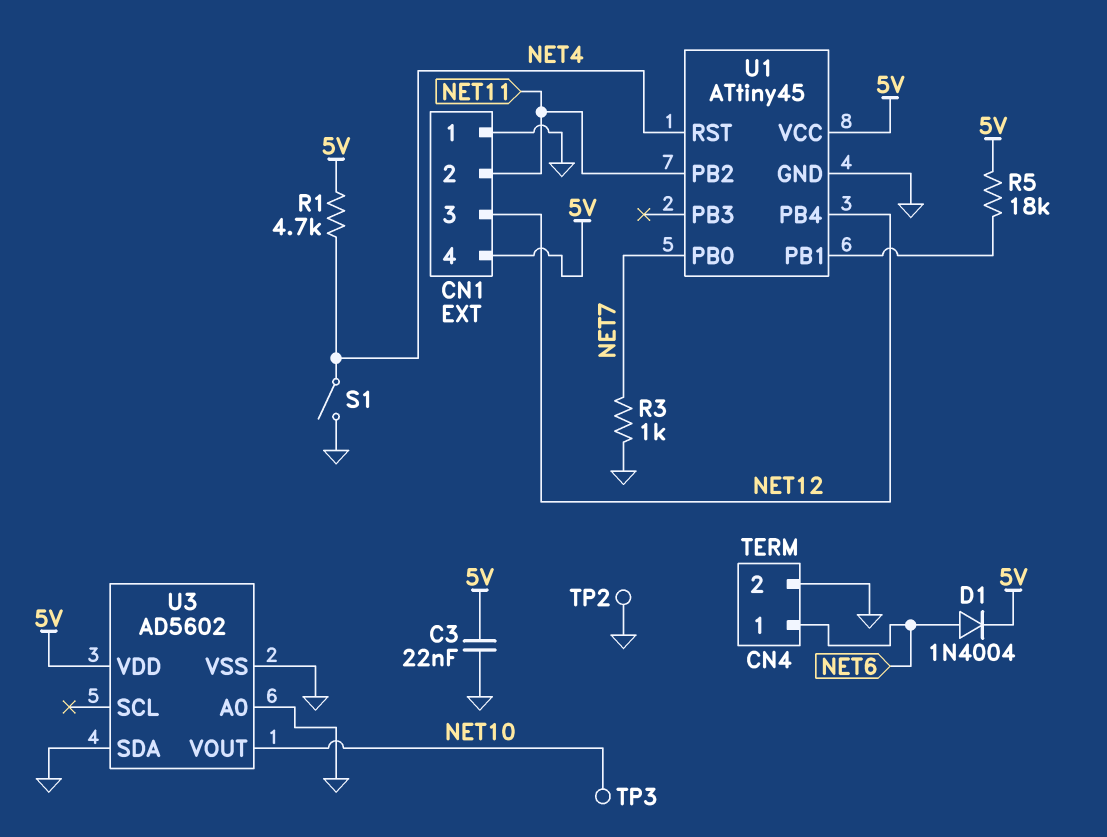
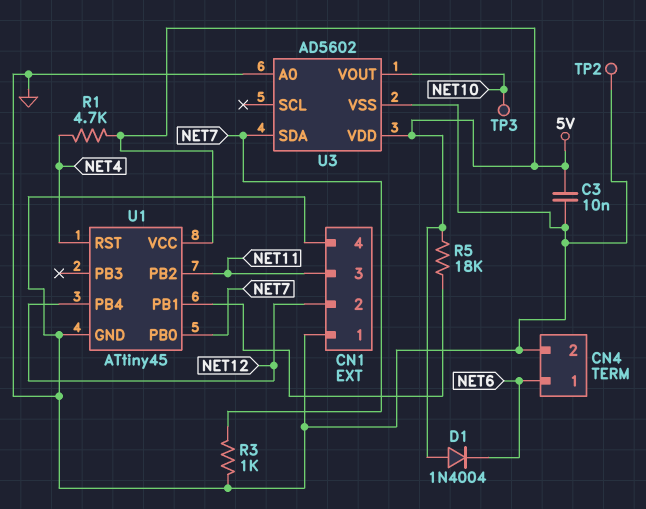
C3: 22nF (5V, GND) -> 10nF (5V, GND)
CN1 pin 2: NET11 -> NET12
CN1 pin 3: NET12 -> NET11
CN1 pin 4: 5V -> GND
D1: diode 1N4004 (A NET6, K 5V) -> diode 1N4004 (A 5V, K NET6)
S1: switch (GND, NET4) -> none
U3 pin SDA: GND -> NET7

